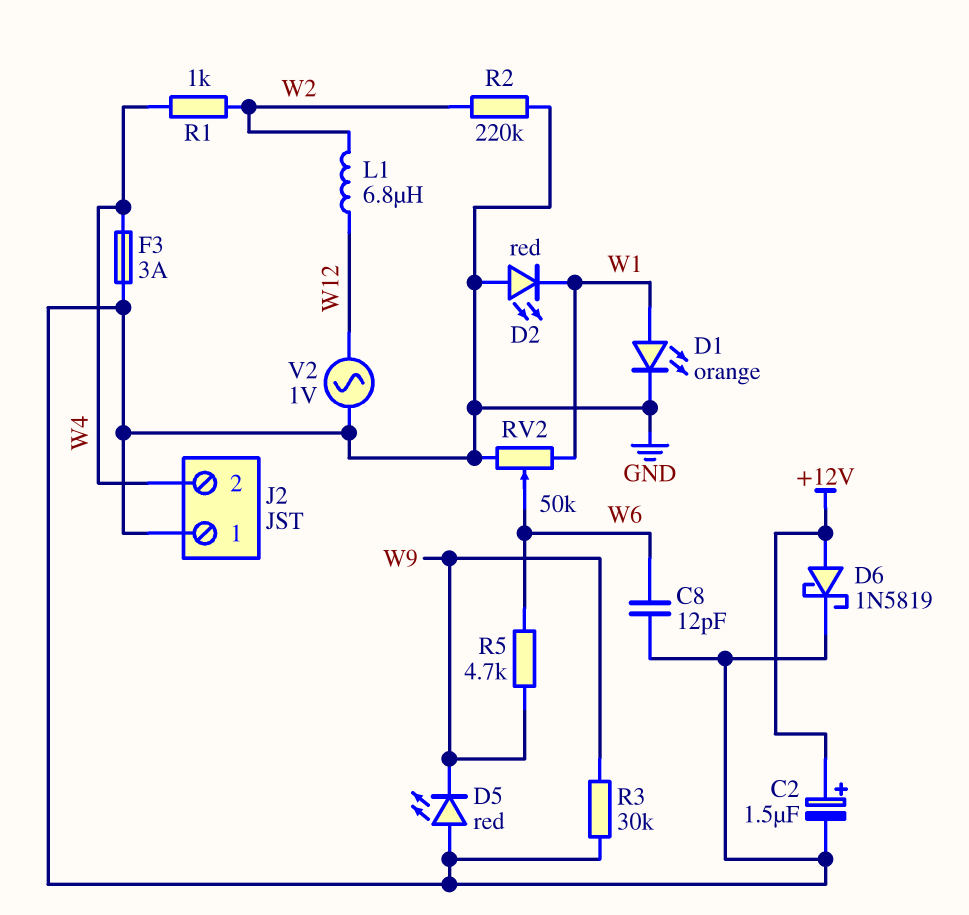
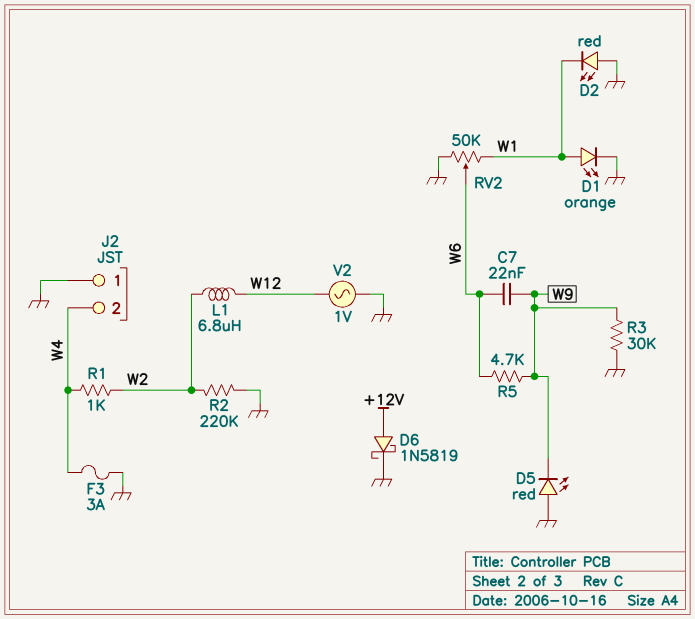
C2: 1.5uF (plus +12V, minus GND) -> none
C7: none -> 22nF (W6, W9)
C8: 12pF (GND, W6) -> none

